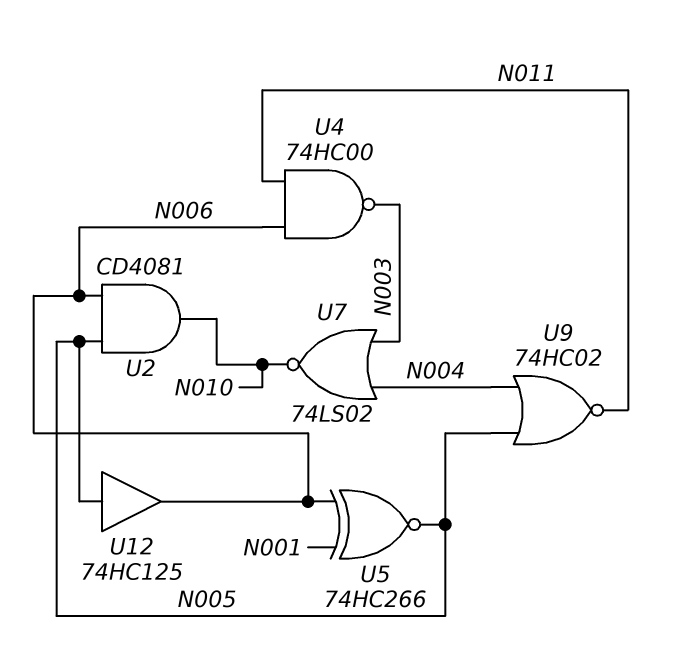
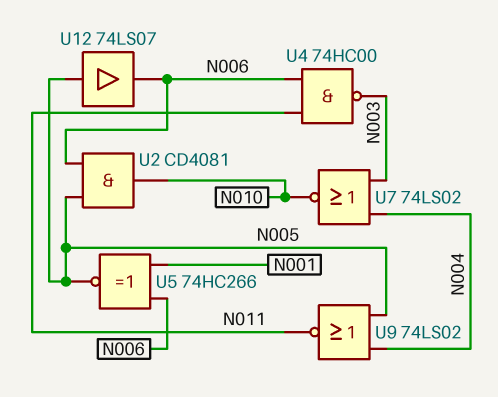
U9: NOR 74HC02 (in N004, in N005, out N011) -> NOR 74LS02 (in N004, in N005, out N011)
U12: buffer 74HC125 (in N005, out N006) -> buffer 74LS07 (in N005, out N006)

